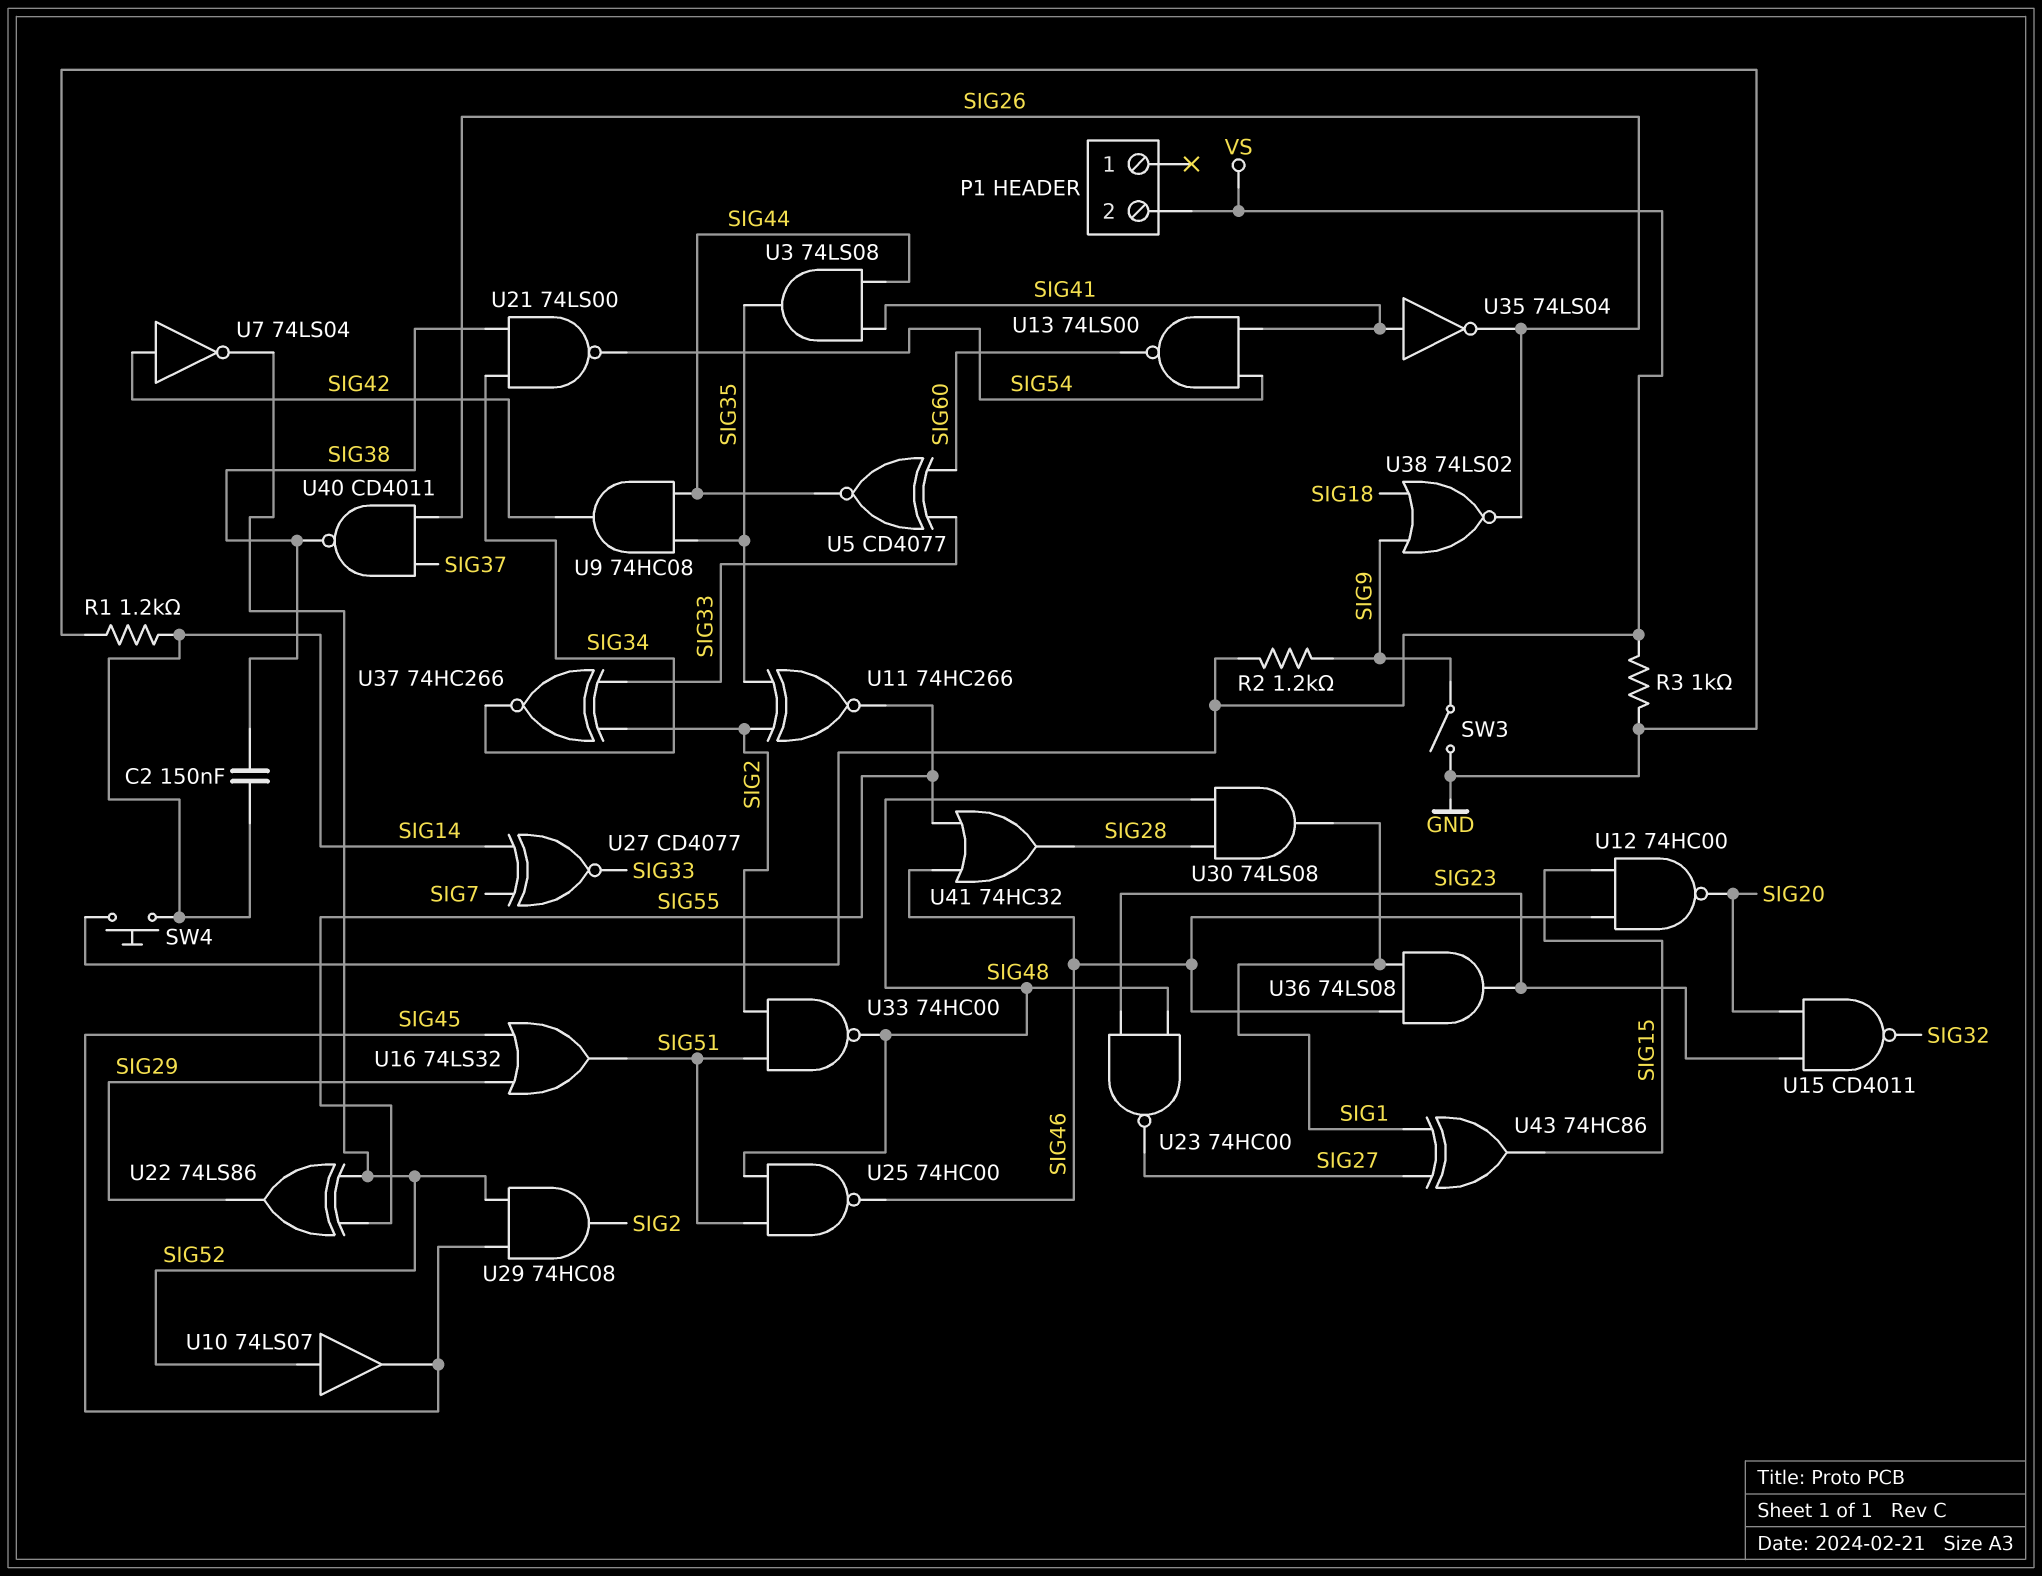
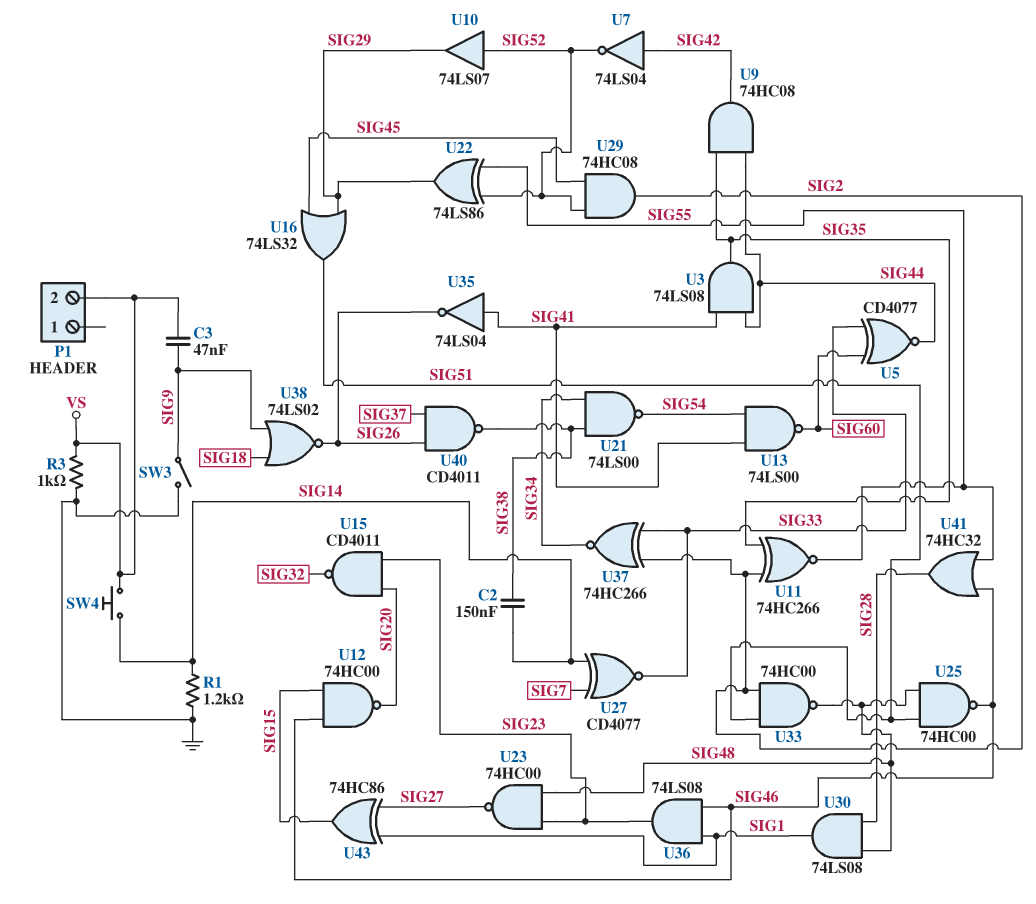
C3: none -> 47nF (SIG9, VS)
R2: 1.2k (SIG9, VS) -> none
U10: buffer 74LS07 (in SIG52, out SIG45) -> buffer 74LS07 (in SIG52, out SIG29)

